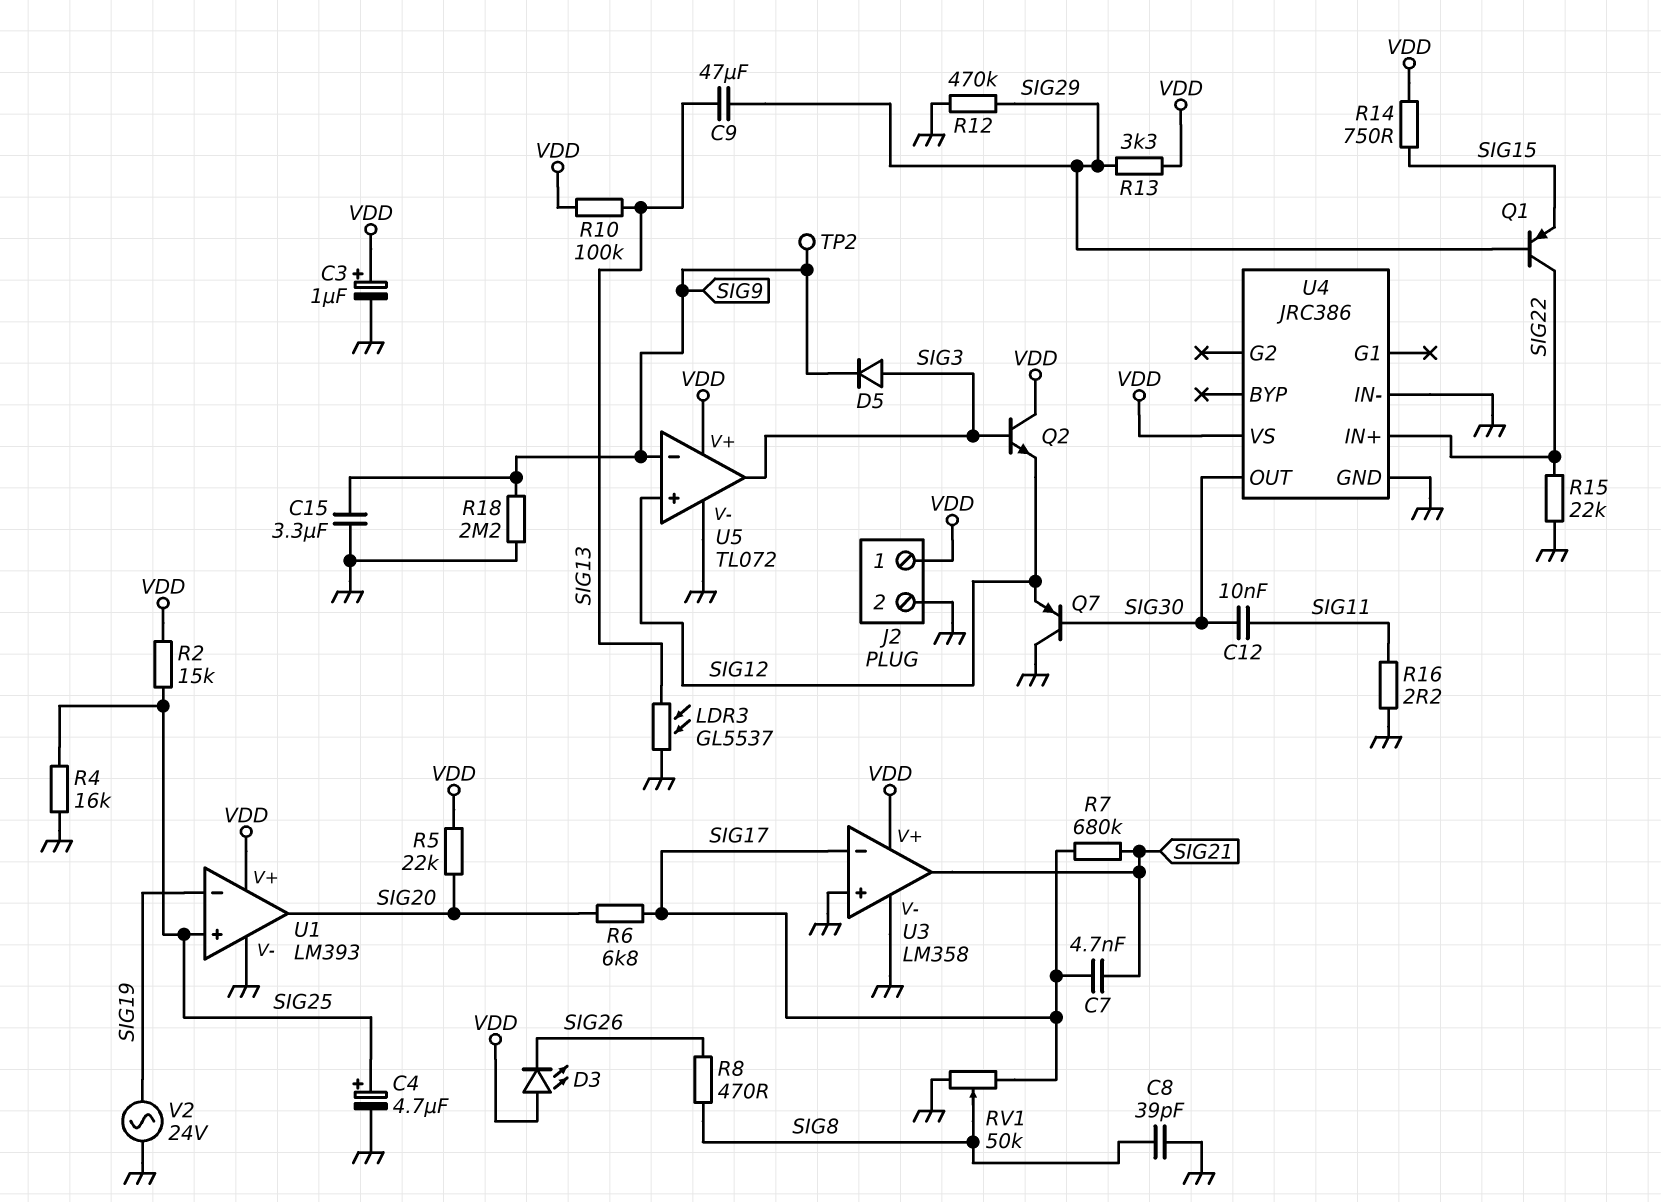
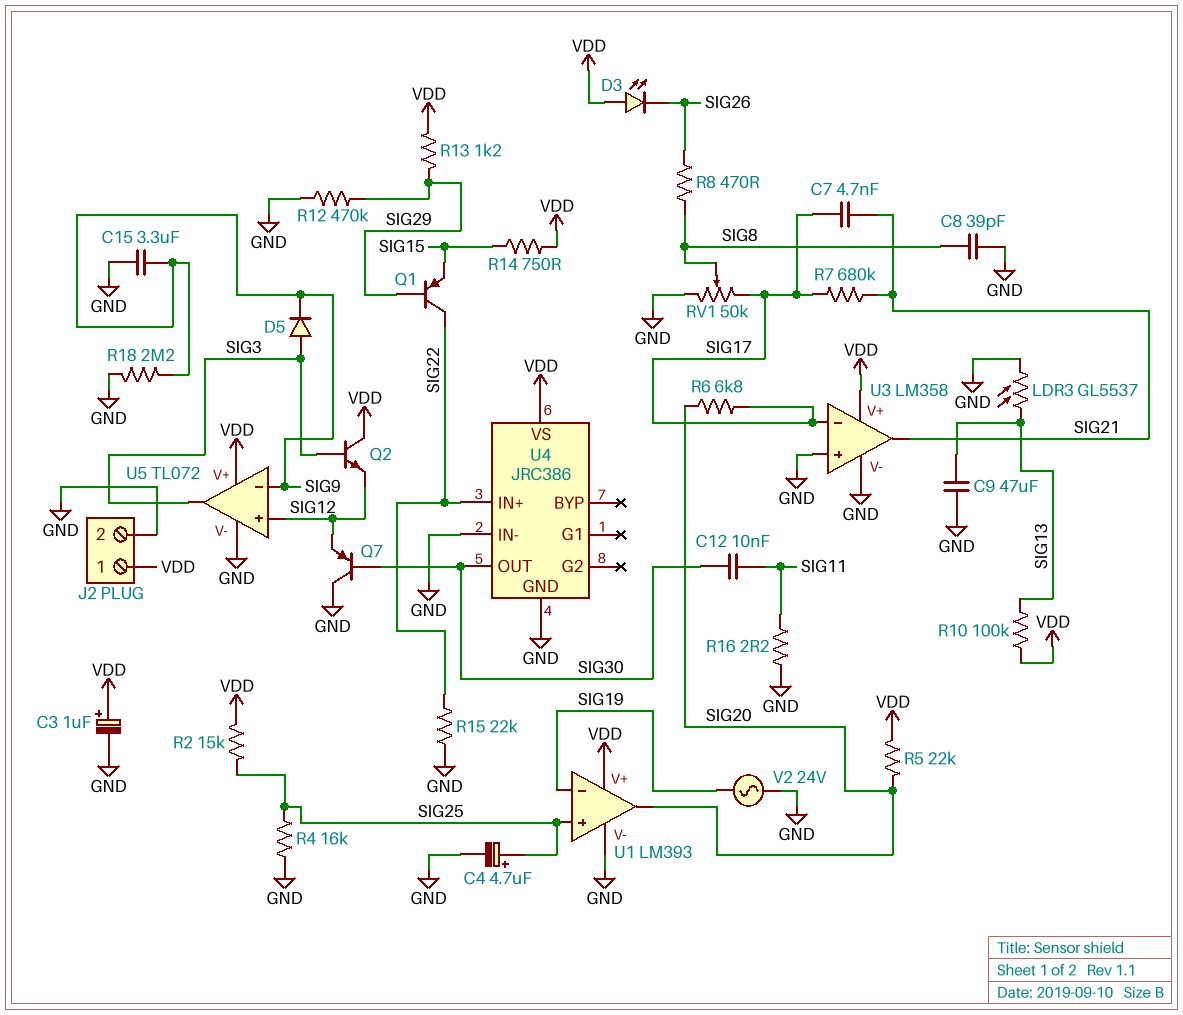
C9: 47uF (SIG13, SIG29) -> 47uF (GND, SIG13)
R13: 3.3k (SIG29, VDD) -> 1.2k (SIG29, VDD)
TP2: test point (SIG9) -> none

